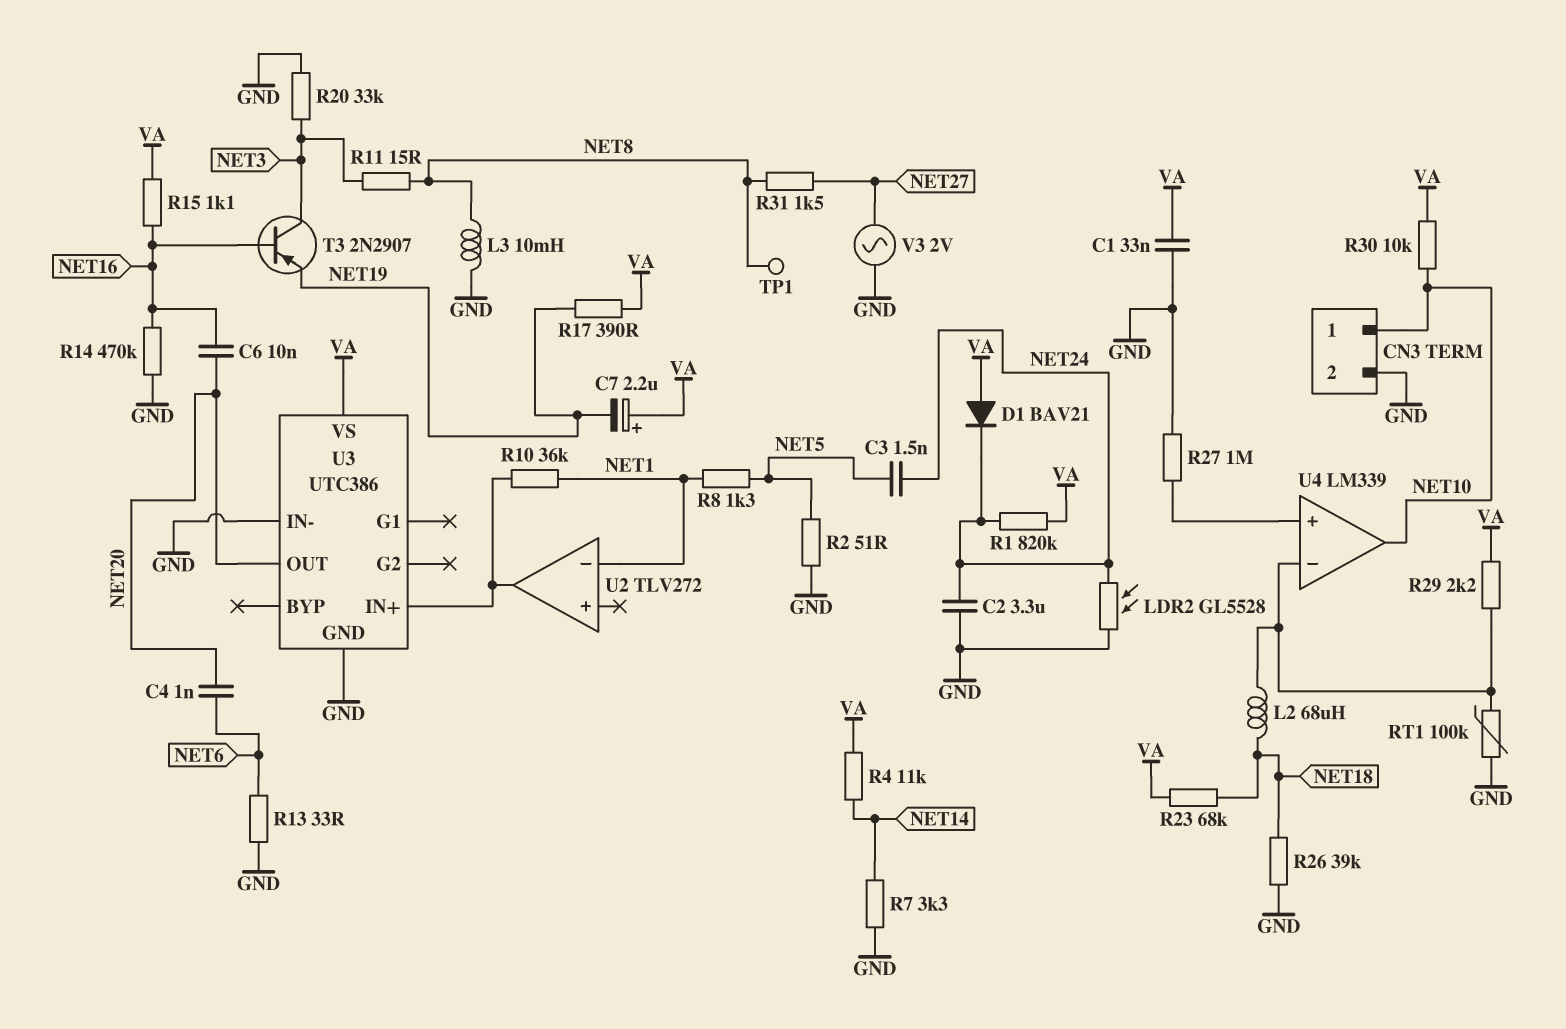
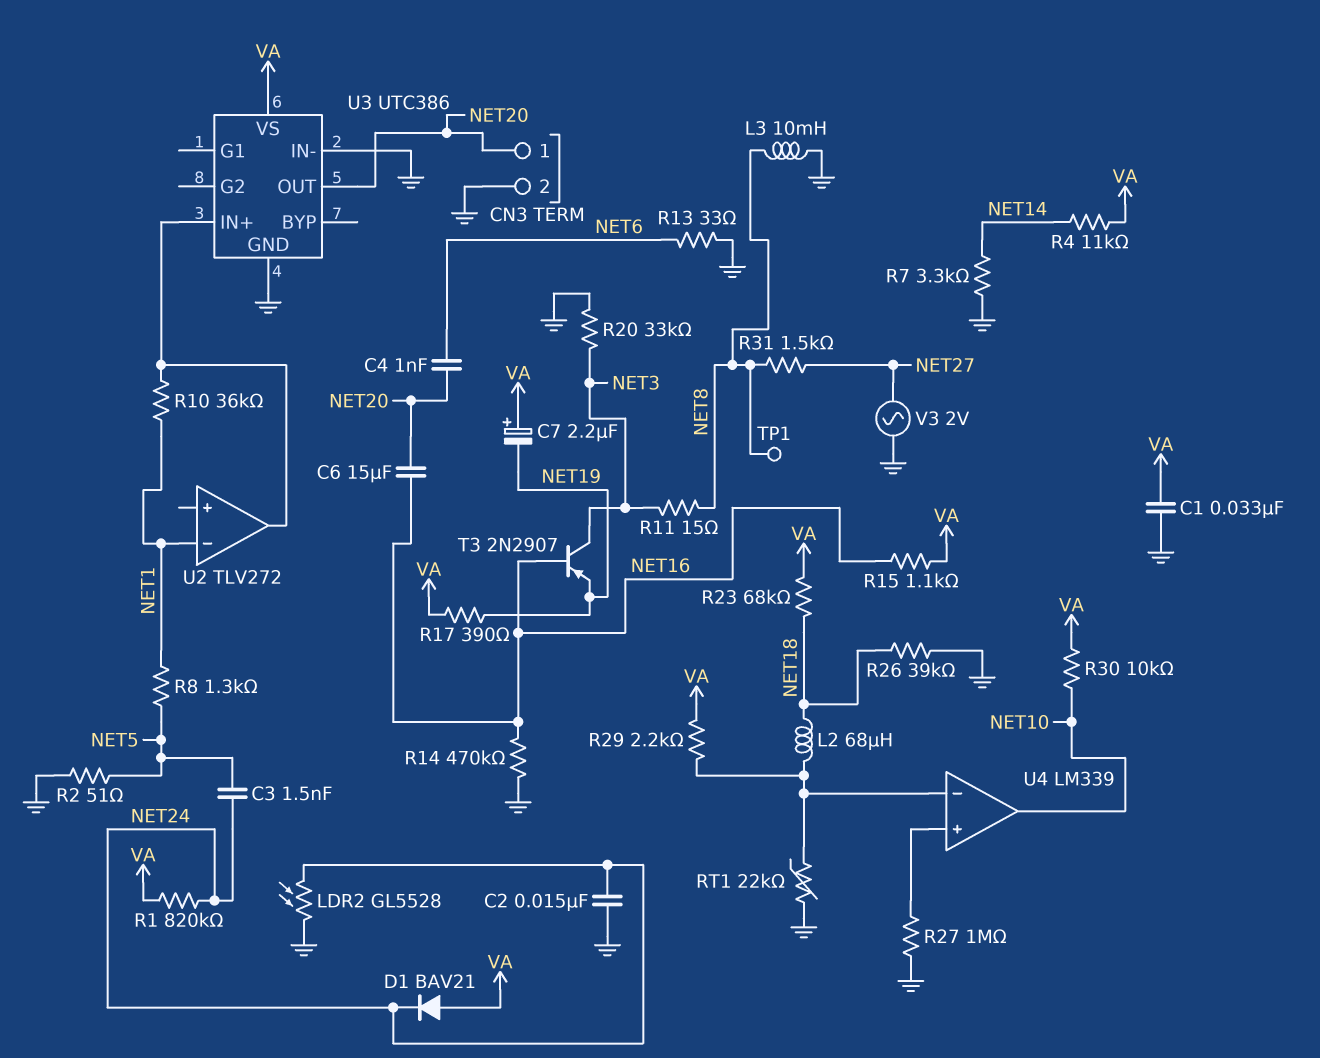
C2: 3.3uF (GND, NET24) -> 15nF (GND, NET24)
C6: 10nF (NET16, NET20) -> 15uF (NET16, NET20)
CN3 pin 1: NET10 -> NET20
RT1: 100k (GND, U4/in-) -> 22k (GND, U4/in-)

